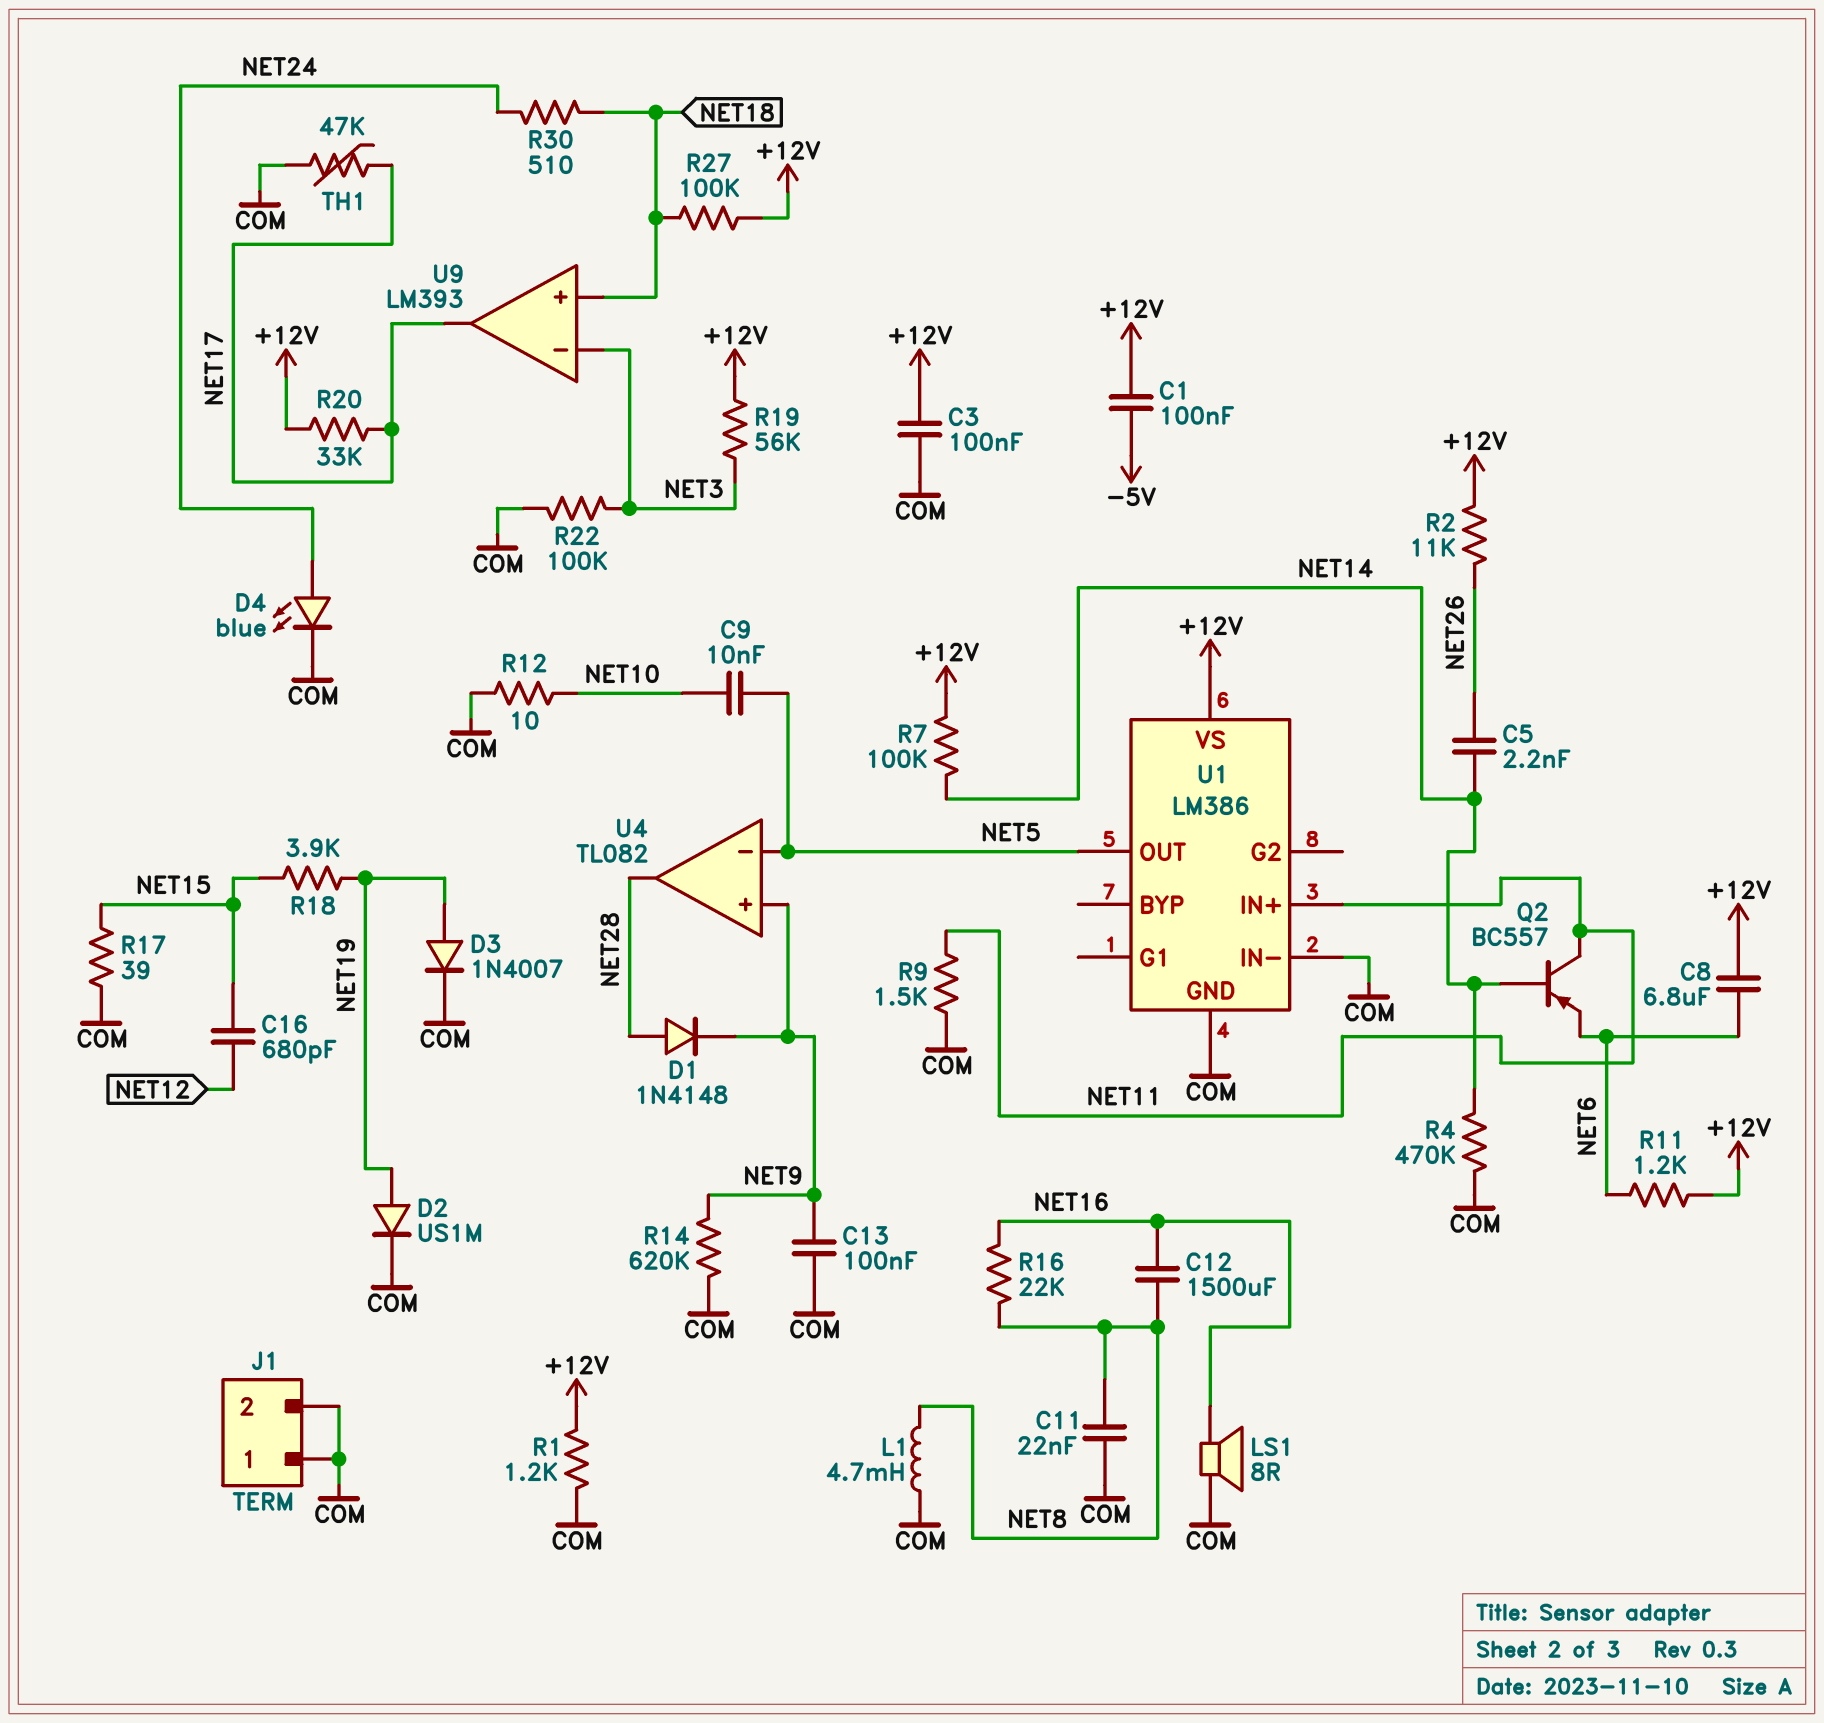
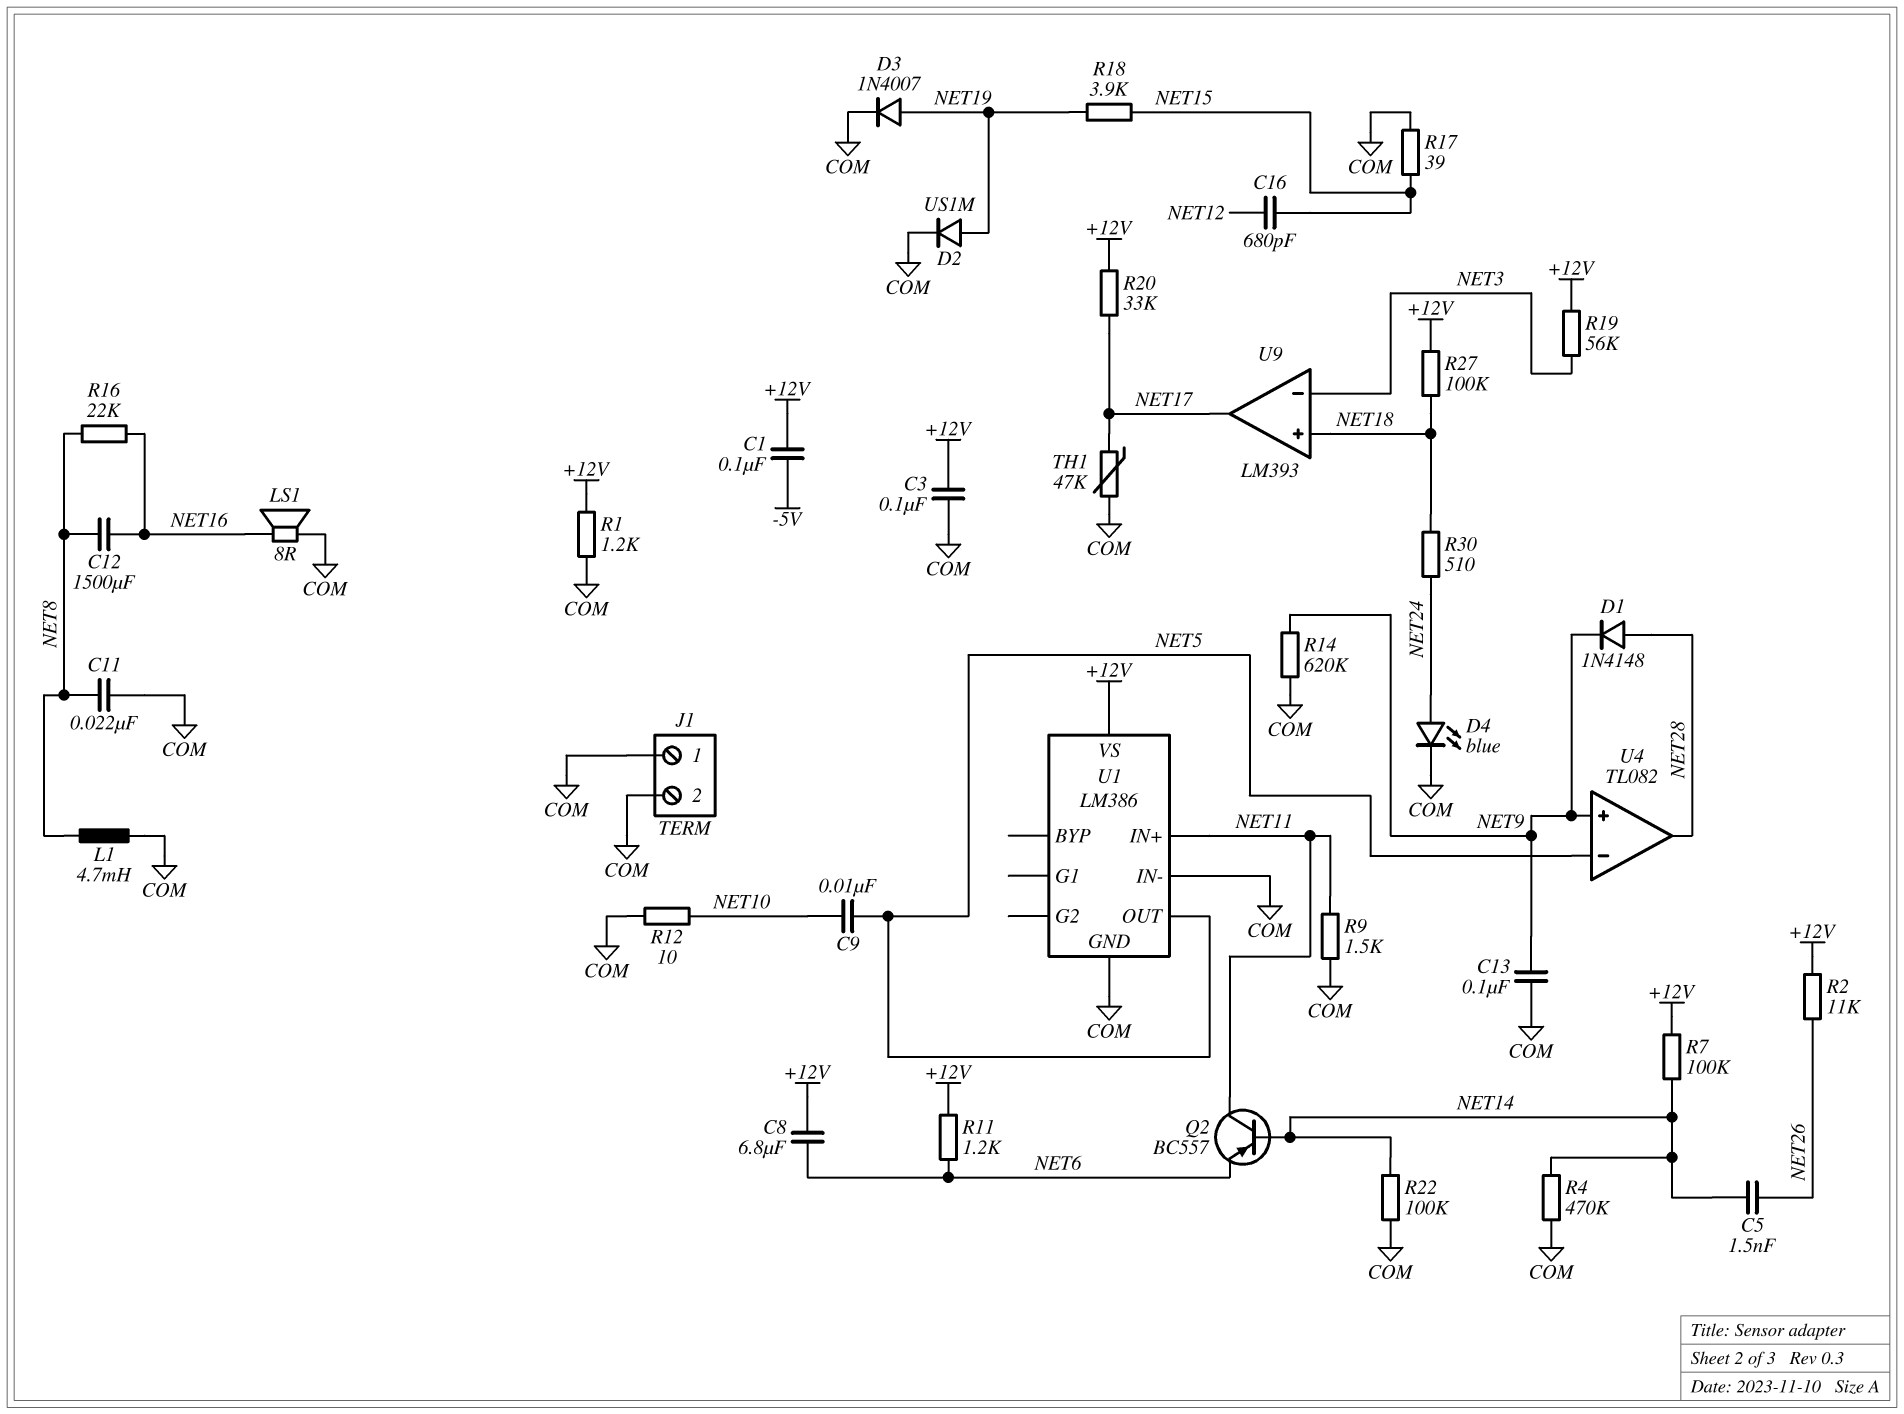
C5: 2.2nF (NET14, NET26) -> 1.5nF (NET14, NET26)
R22: 100k (COM, NET3) -> 100k (COM, NET14)

